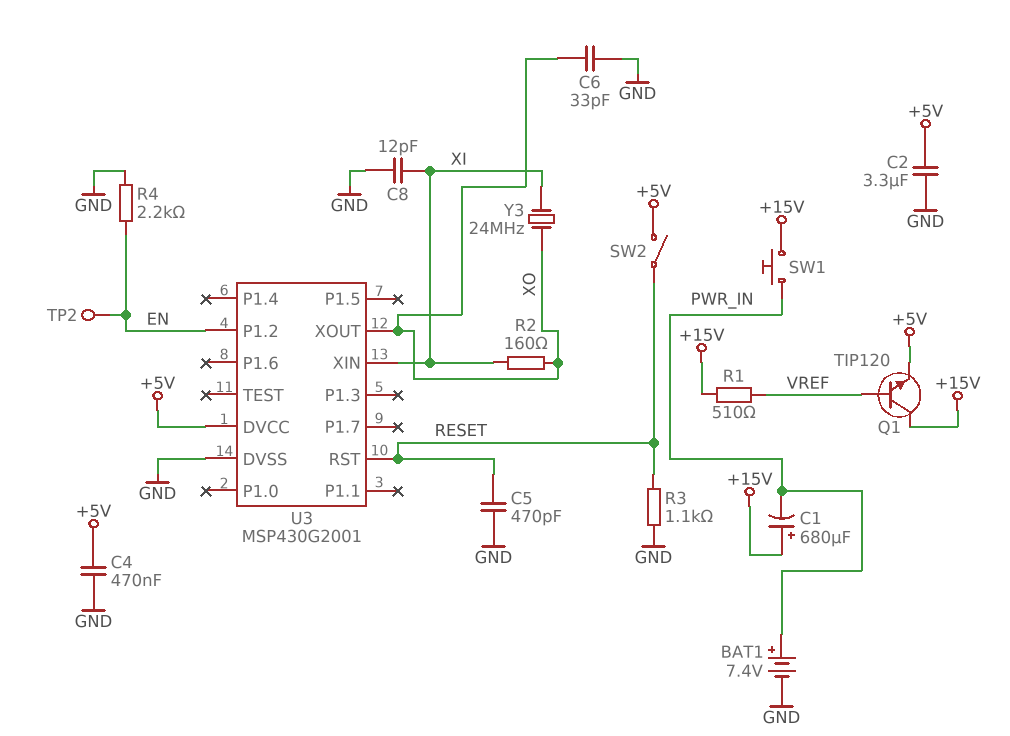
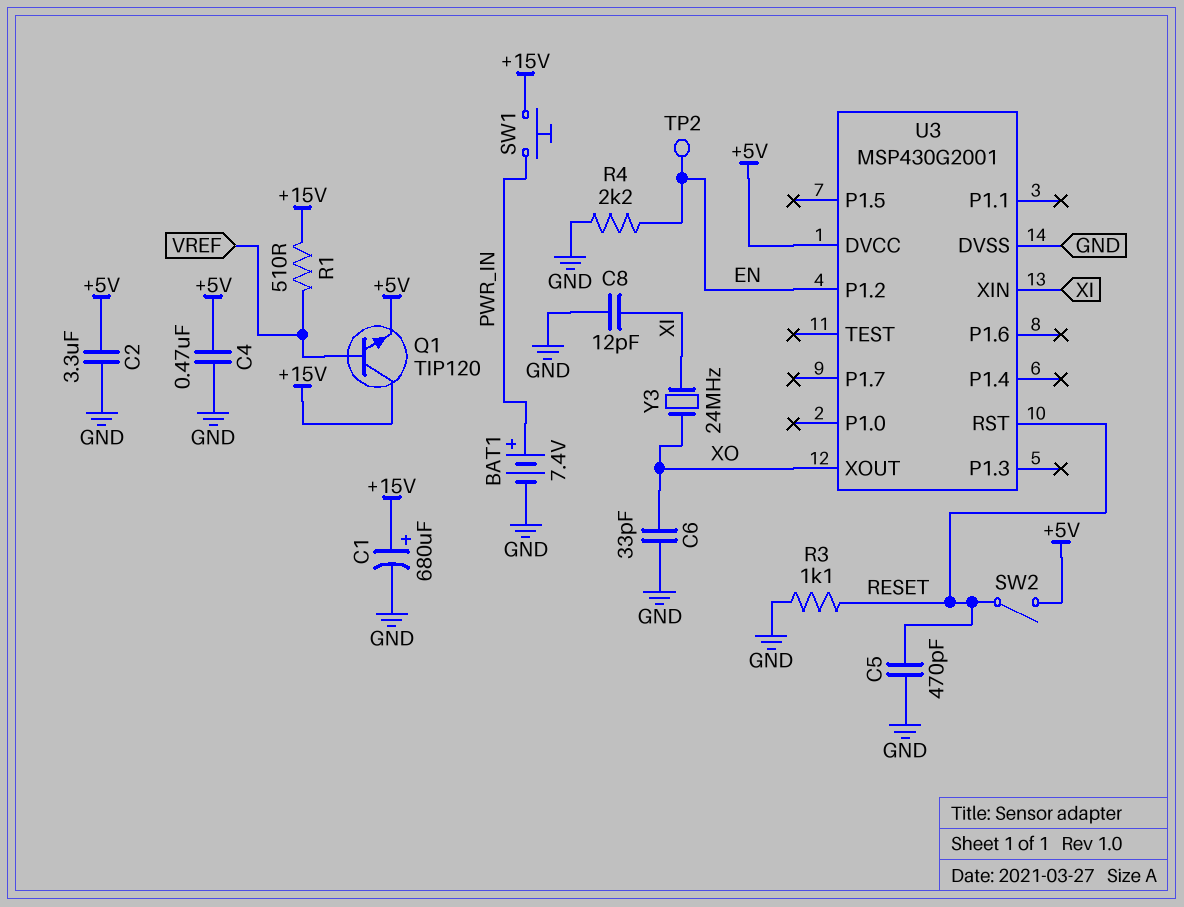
C1: 680uF (plus +15V, minus PWR_IN) -> 680uF (plus +15V, minus GND)
R2: 160 (XI, XO) -> none

